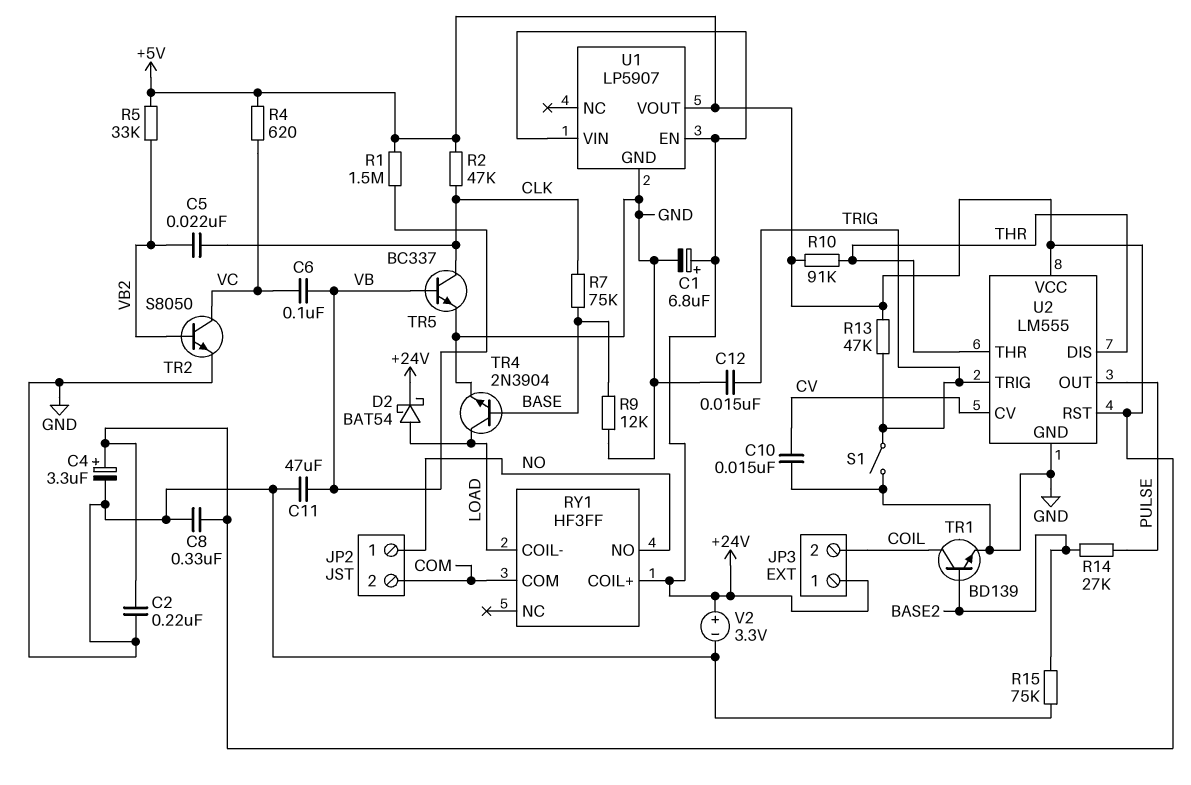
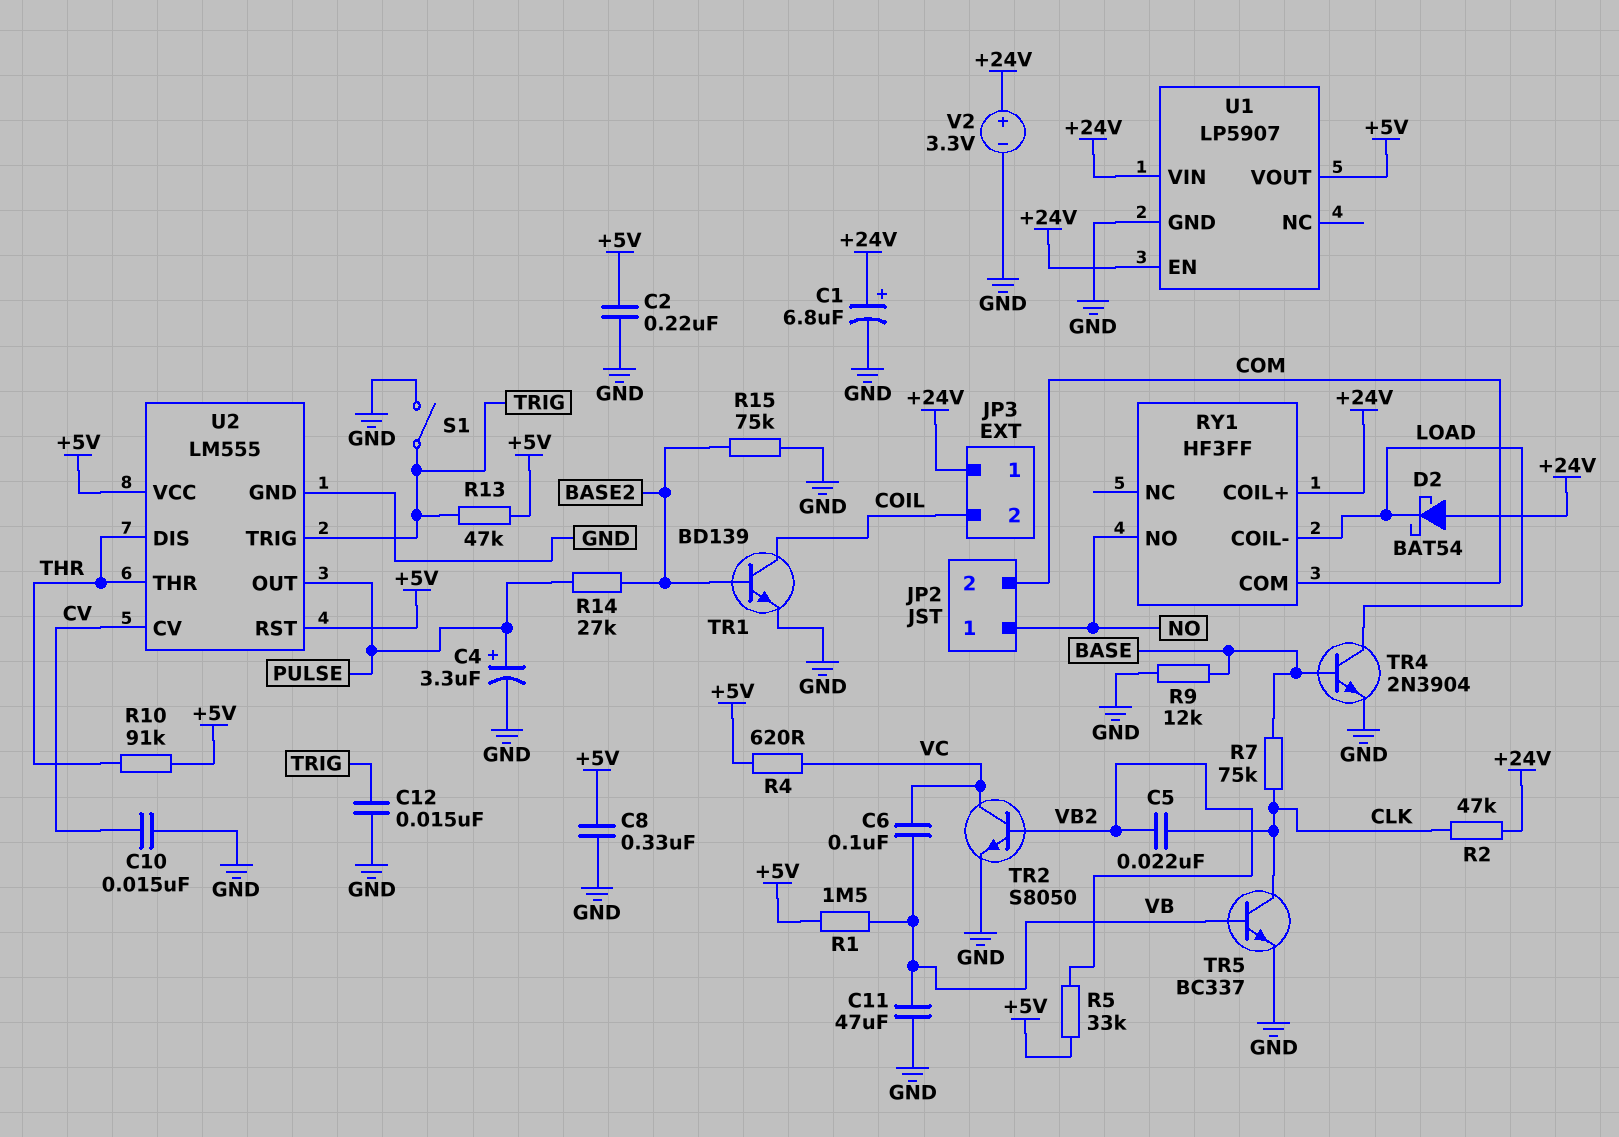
C4: 3.3uF (plus +5V, minus GND) -> 3.3uF (plus PULSE, minus GND)
D2: schottky BAT54 (A LOAD, K +24V) -> schottky BAT54 (A +24V, K LOAD)
R2: 47k (+5V, CLK) -> 47k (+24V, CLK)

